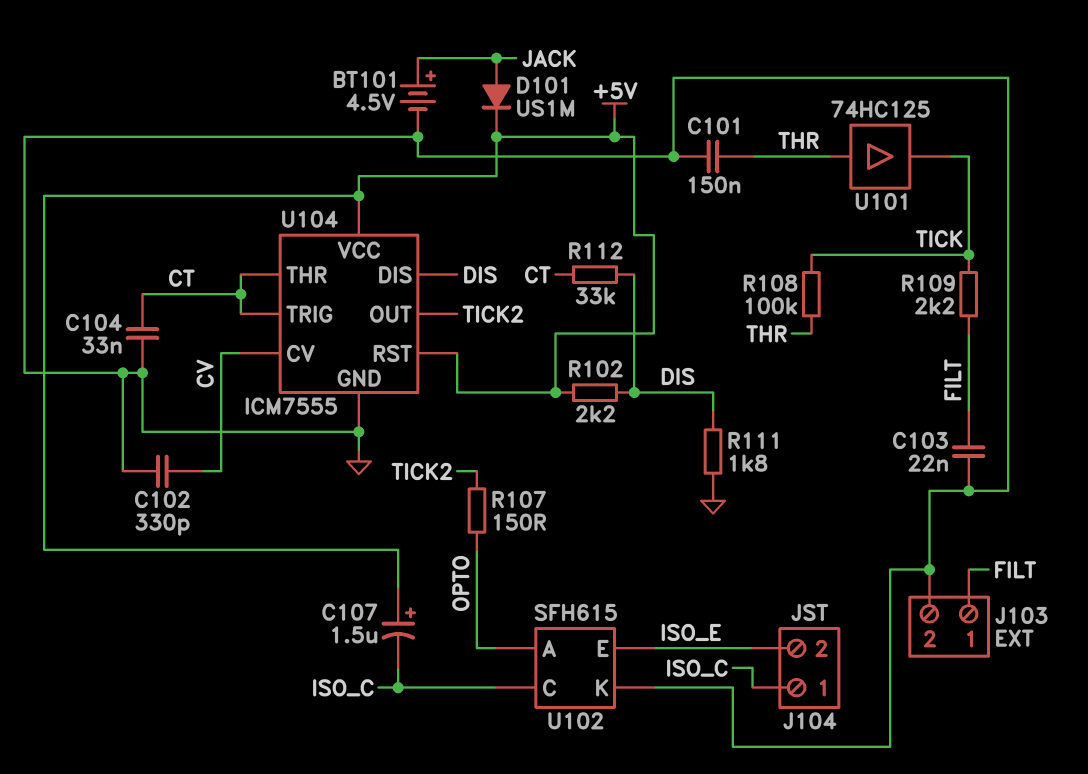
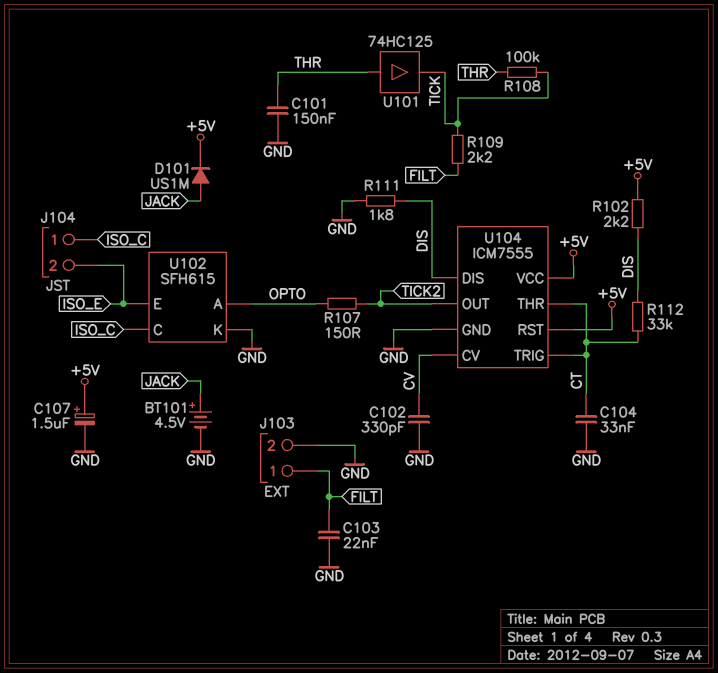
C107: 1.5uF (plus +5V, minus ISO_C) -> 1.5uF (plus +5V, minus GND)

